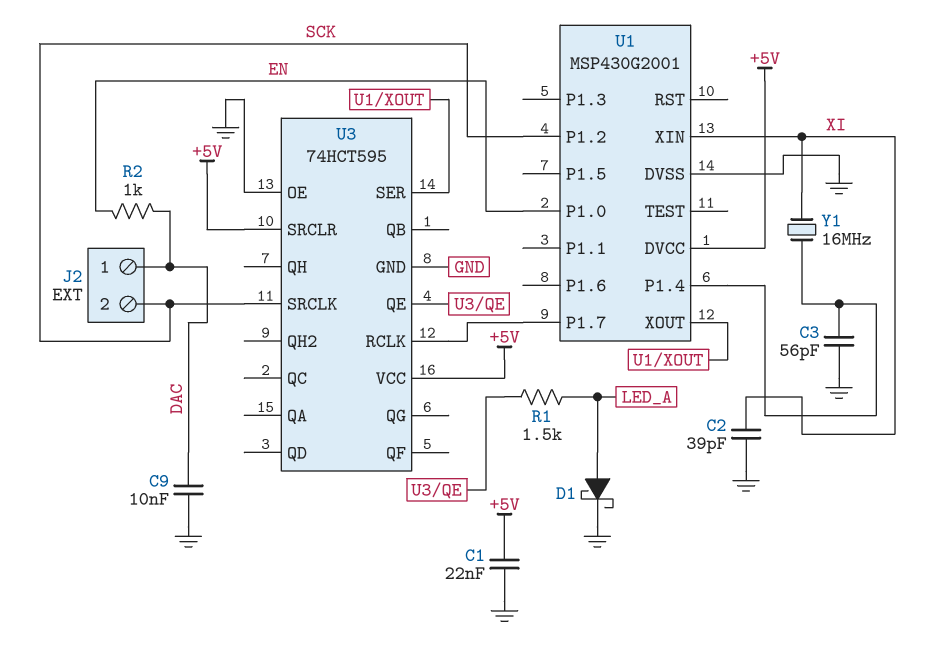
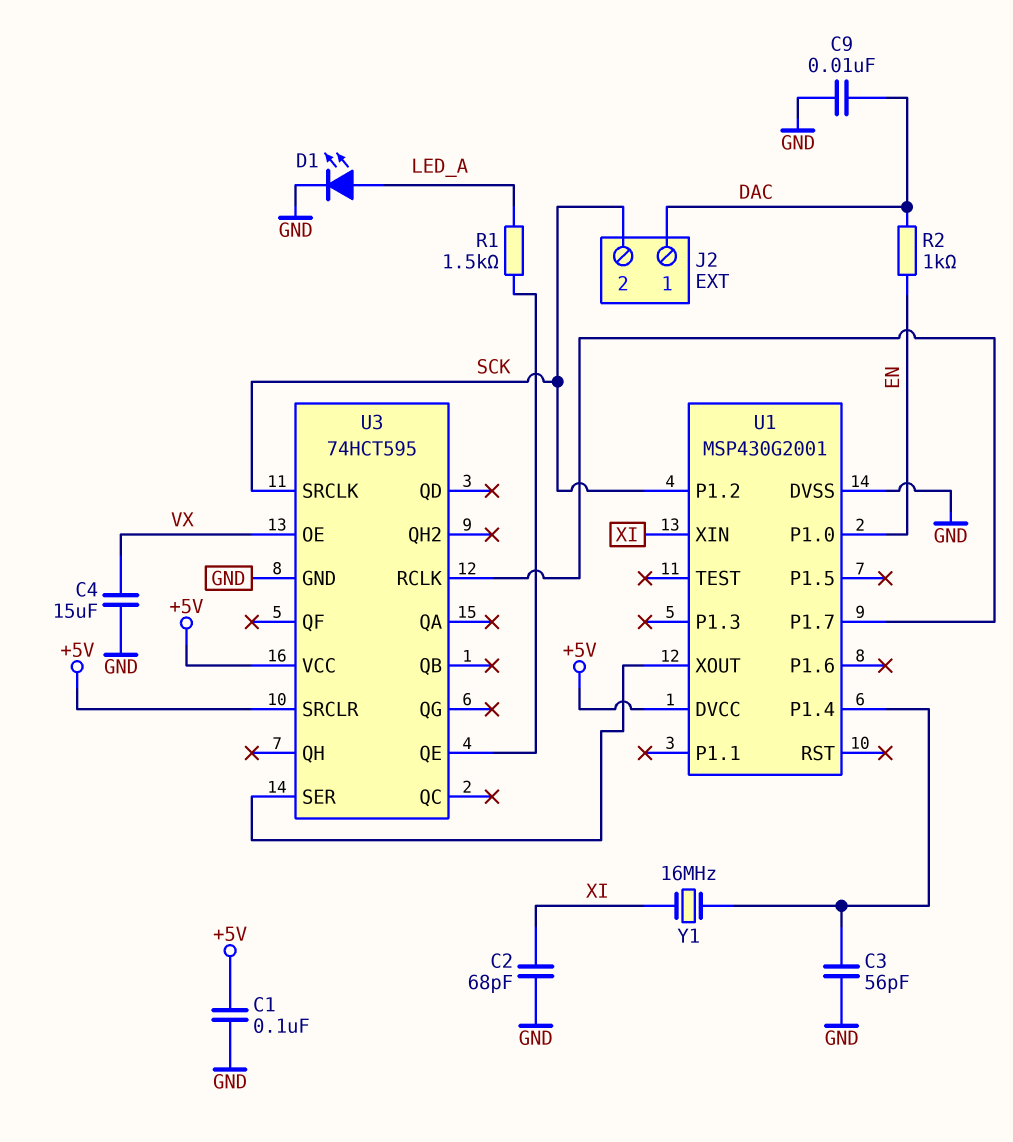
C1: 22nF (+5V, GND) -> 100nF (+5V, GND)
C2: 39pF (GND, XI) -> 68pF (GND, XI)
C4: none -> 15uF (GND, VX)
D1: schottky (A LED_A, K GND) -> LED (A LED_A, K GND)
U3 pin OE: GND -> VX

